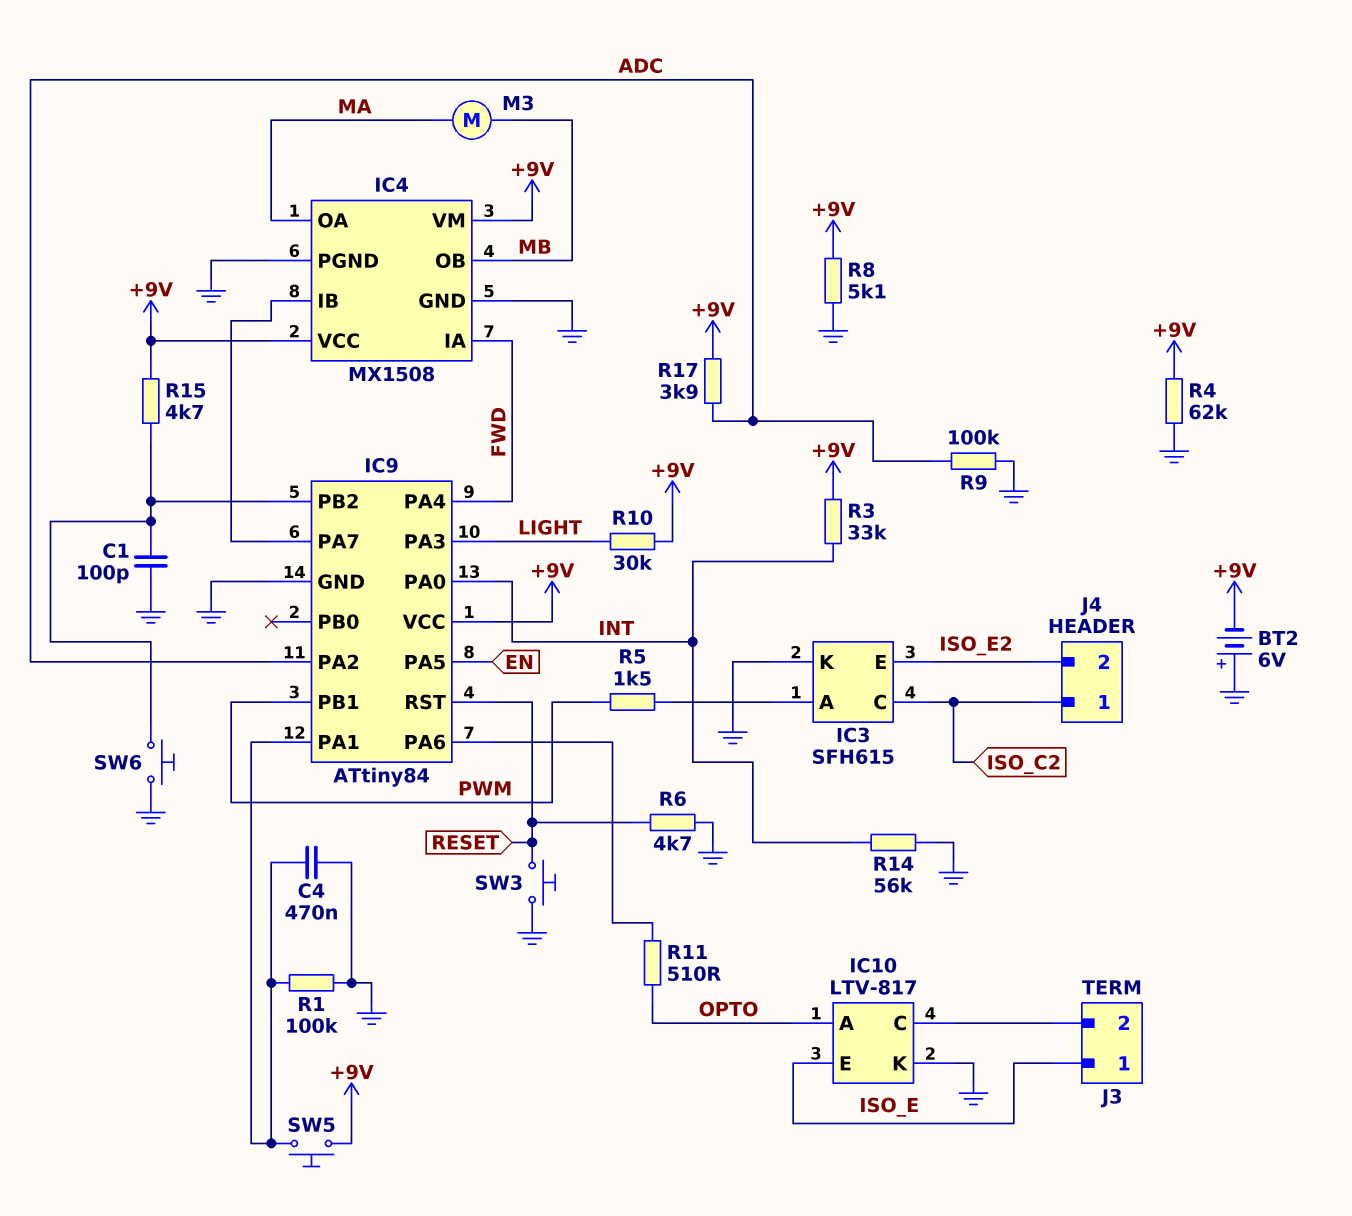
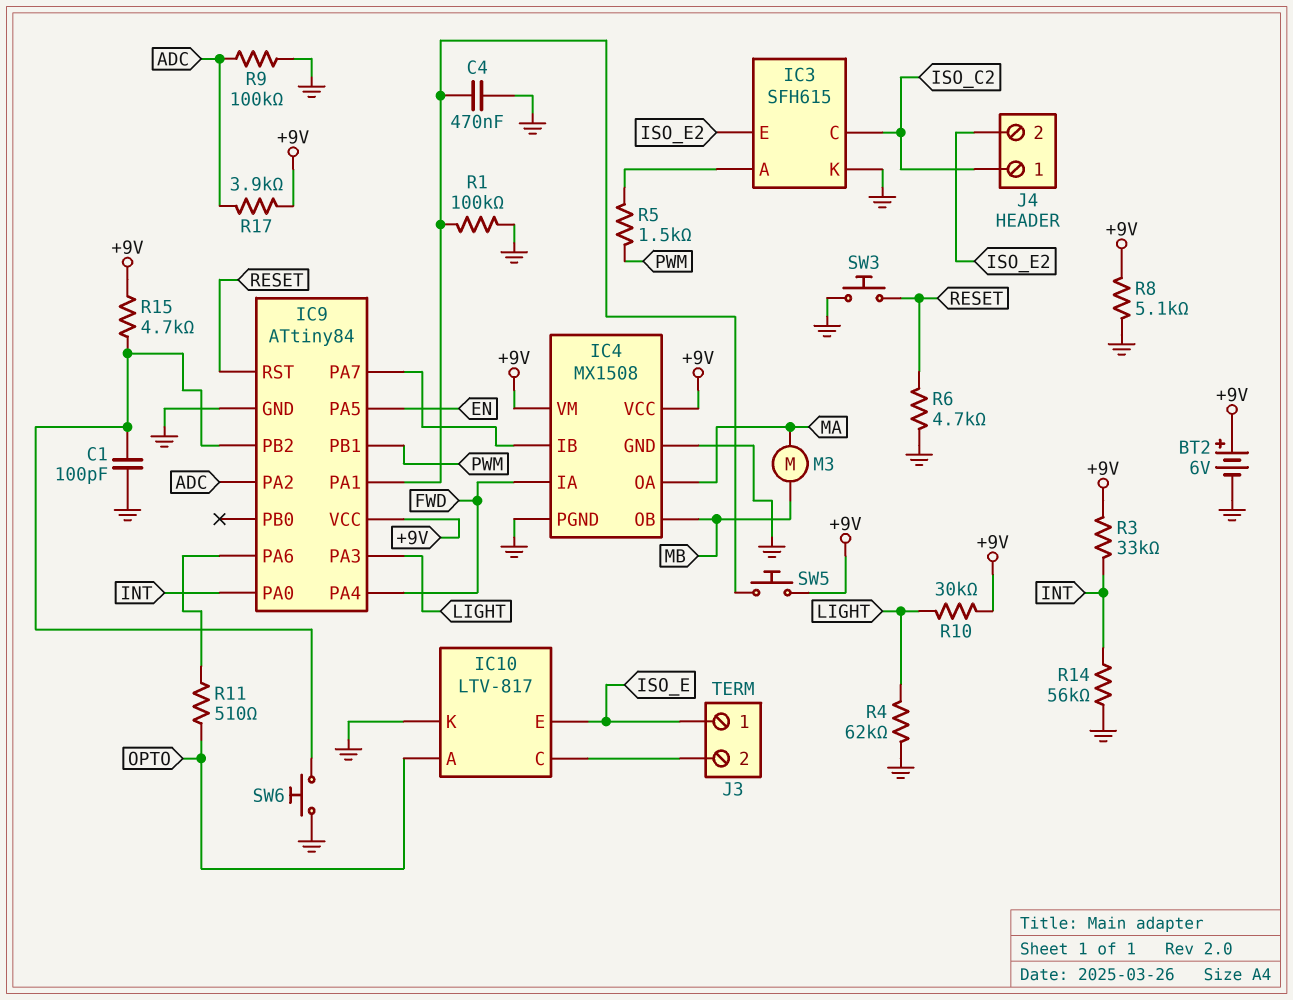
BT2: 6V (plus GND, minus +9V) -> 6V (plus +9V, minus GND)
R4: 62k (+9V, GND) -> 62k (GND, LIGHT)

